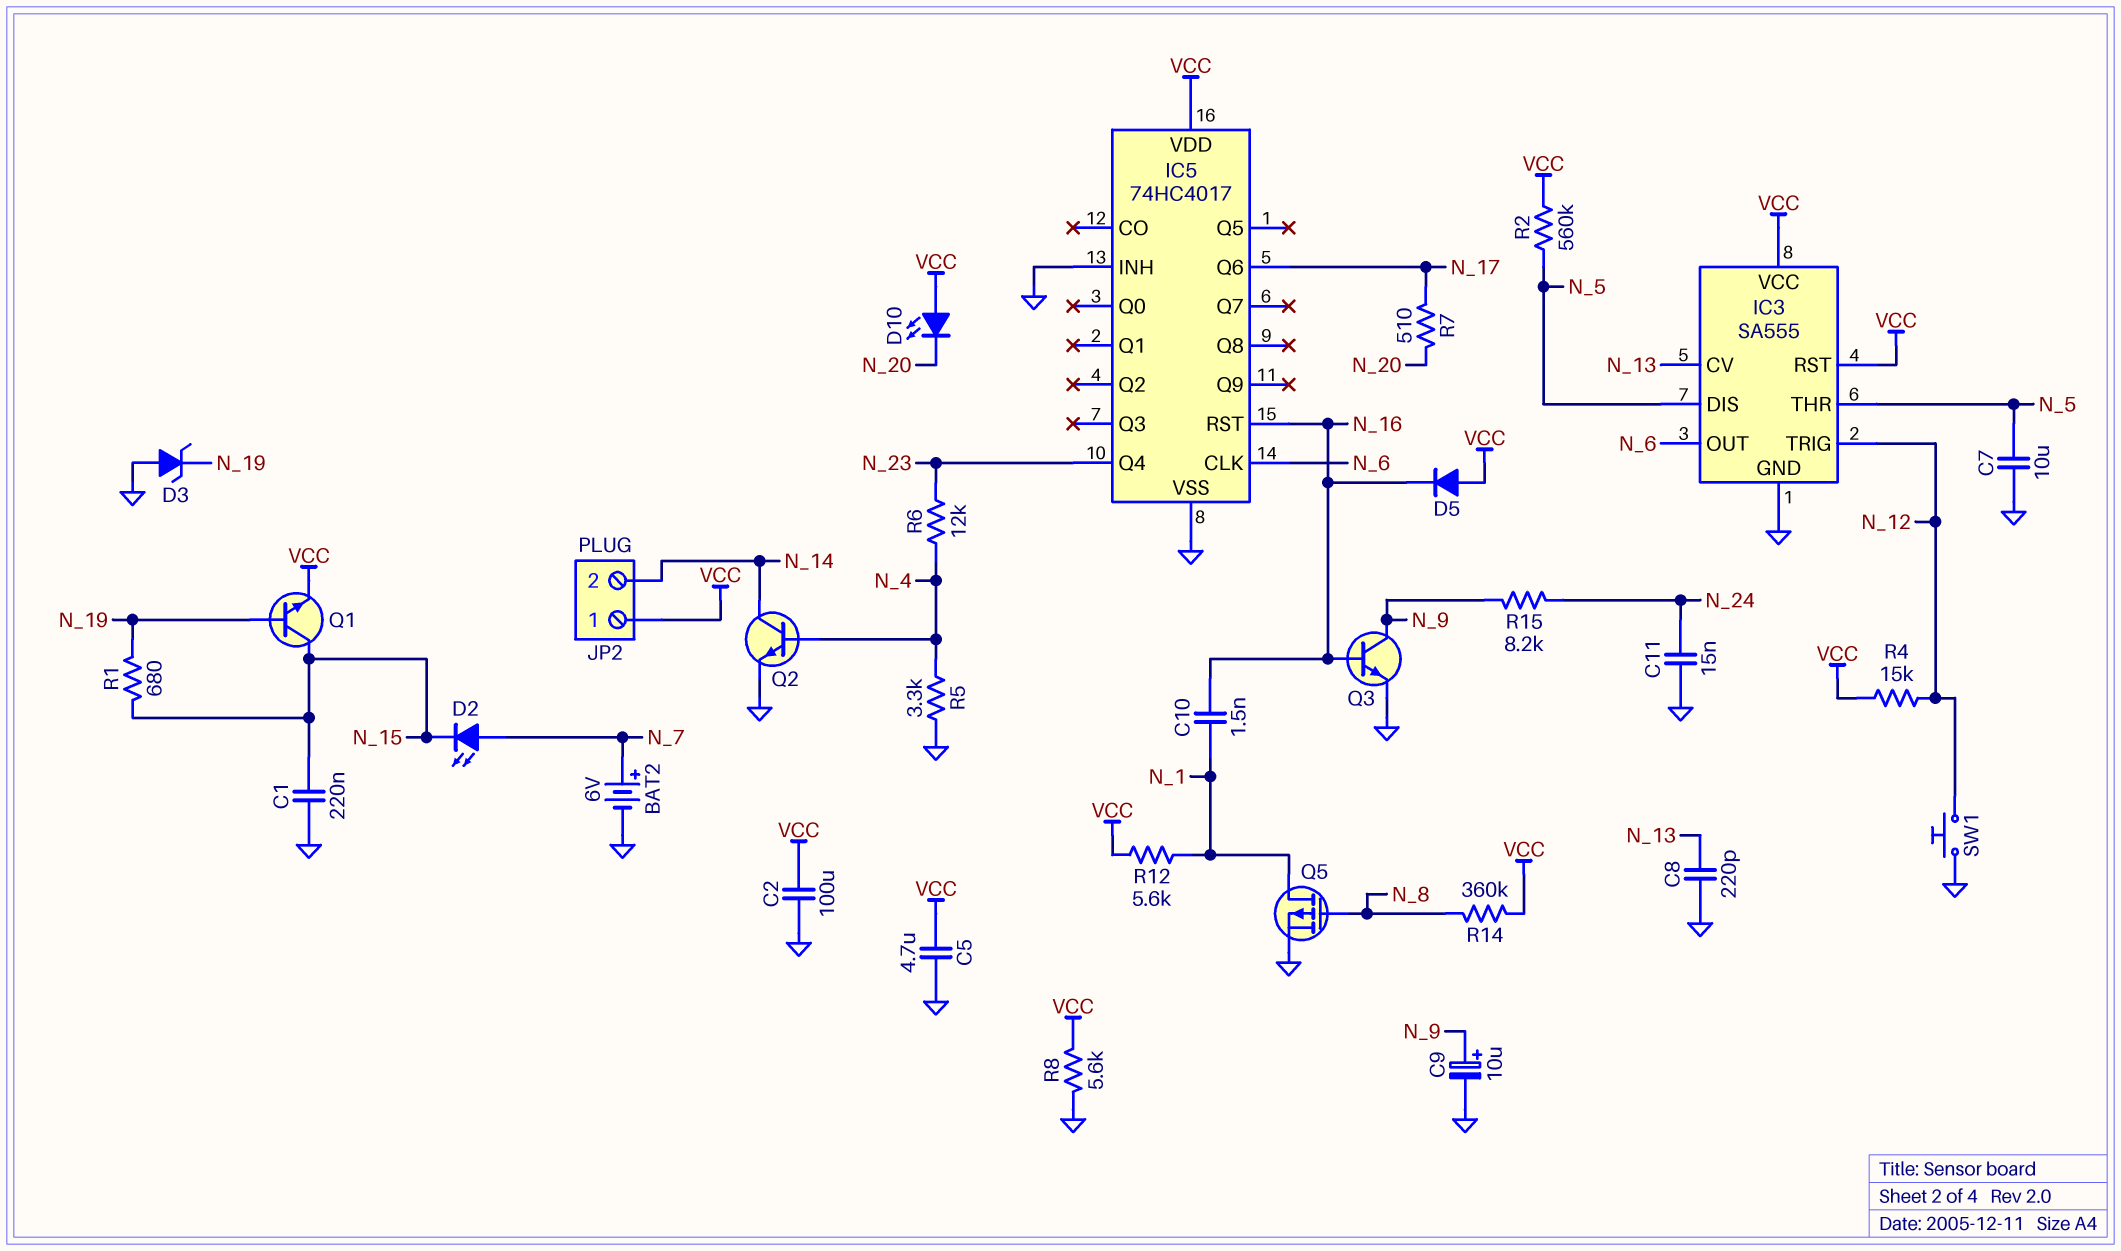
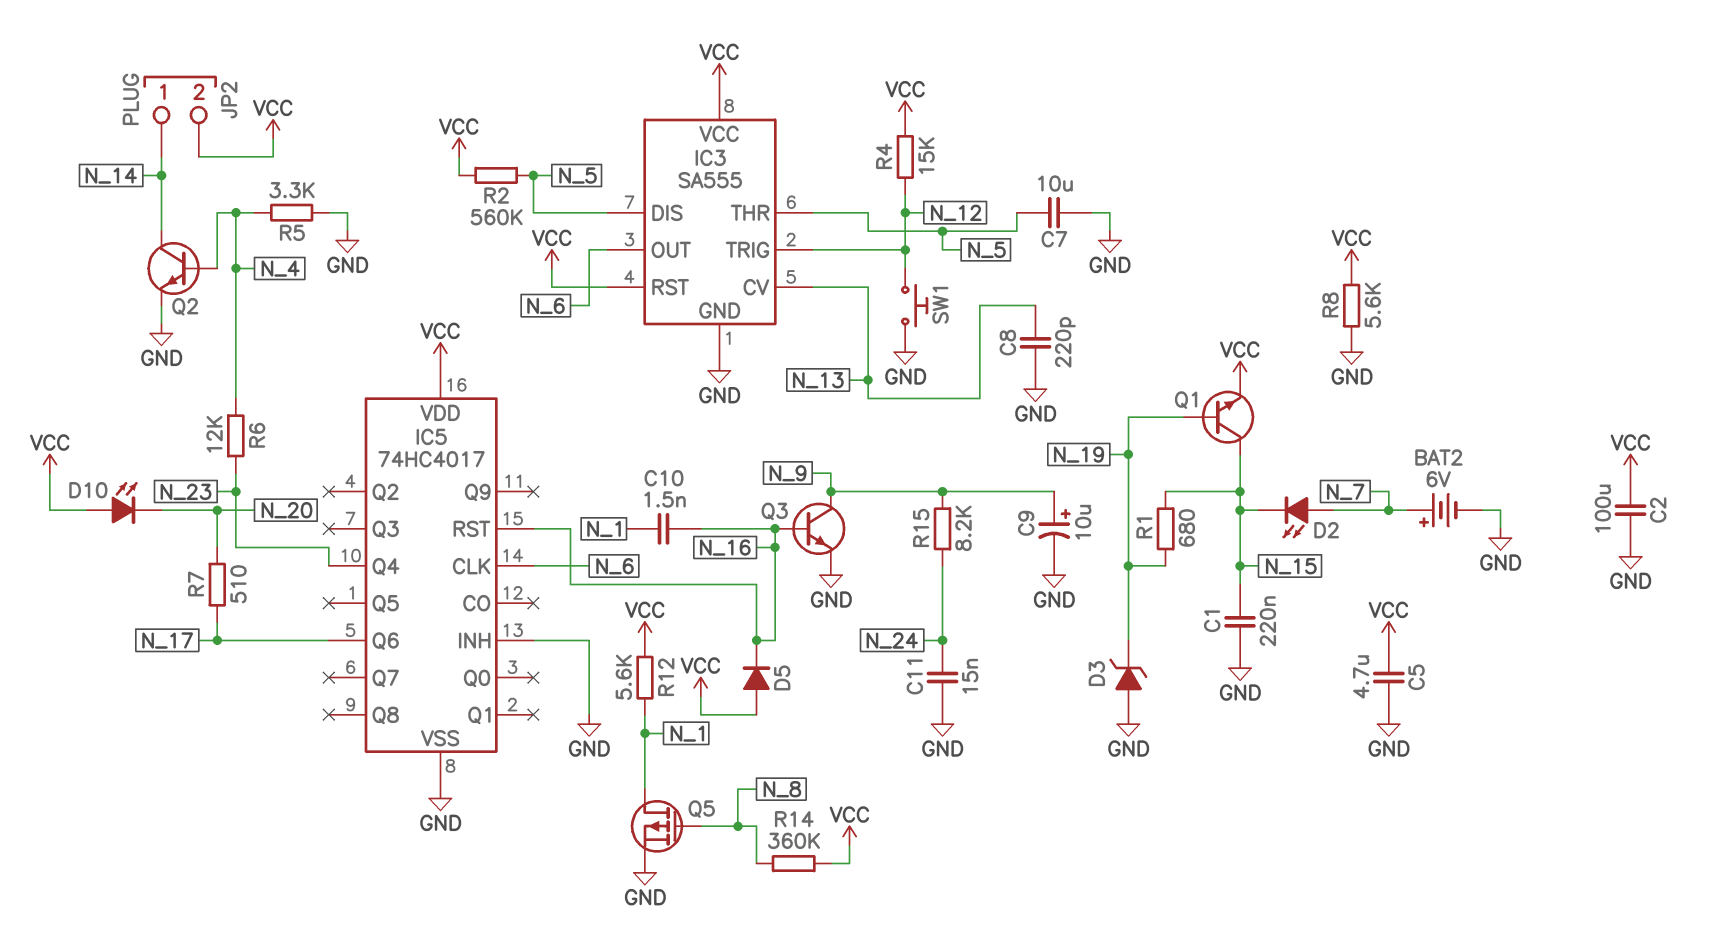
JP2 pin 1: VCC -> N_14
JP2 pin 2: N_14 -> VCC

